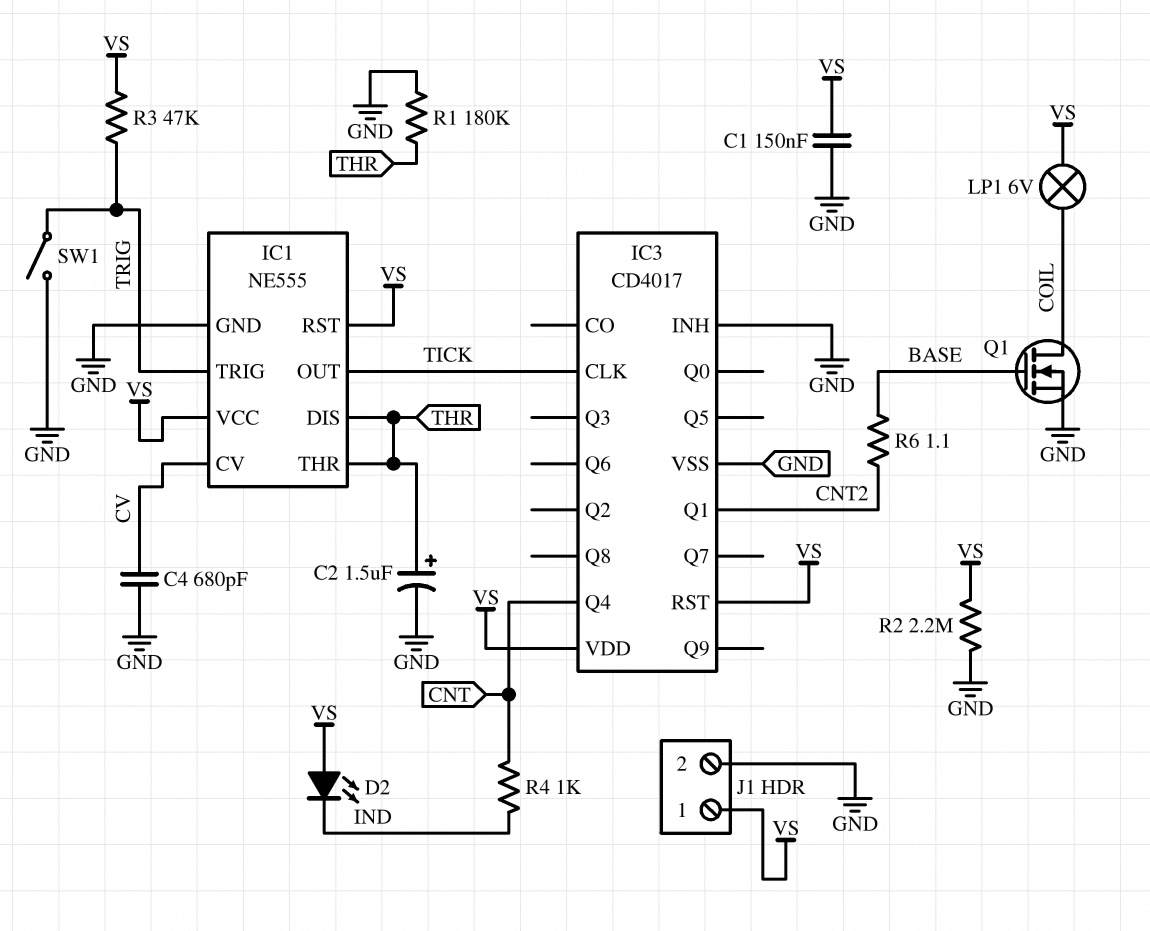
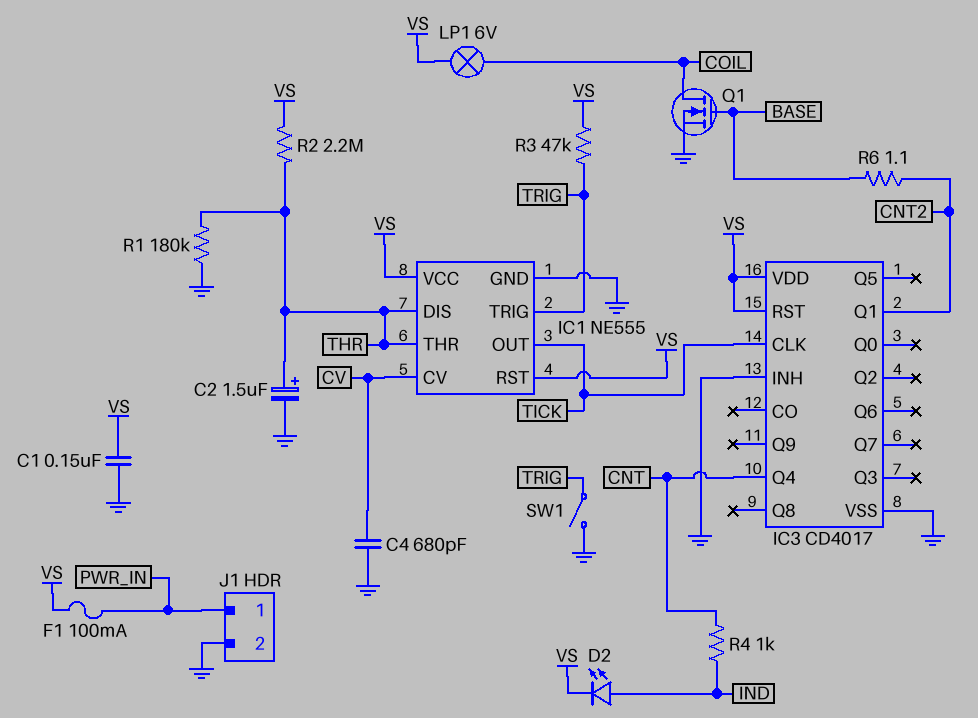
D2: LED (A VS, K IND) -> LED (A IND, K VS)
F1: none -> 100mA (PWR_IN, VS)
J1 pin 1: VS -> PWR_IN
R2: 2.2M (GND, VS) -> 2.2M (THR, VS)

